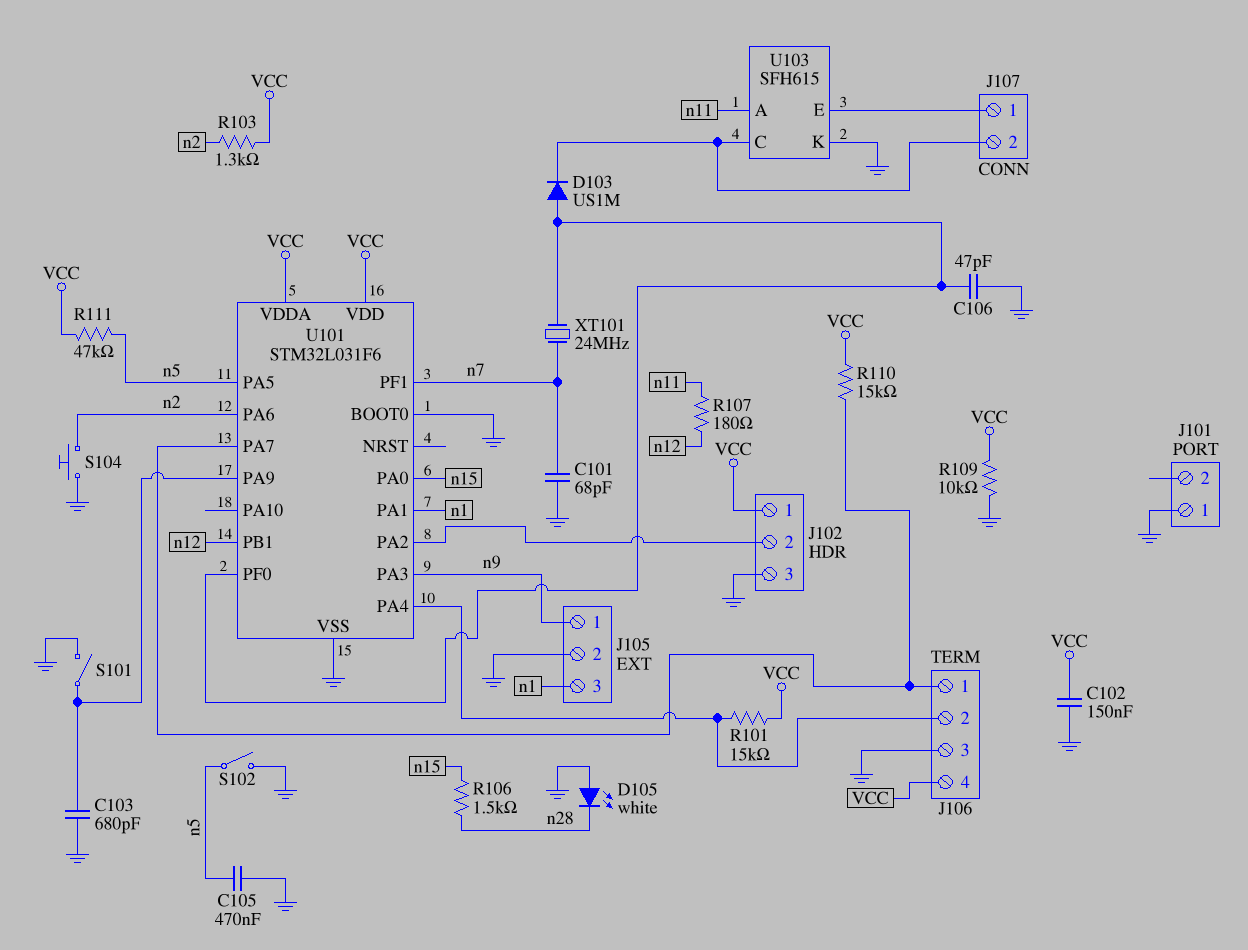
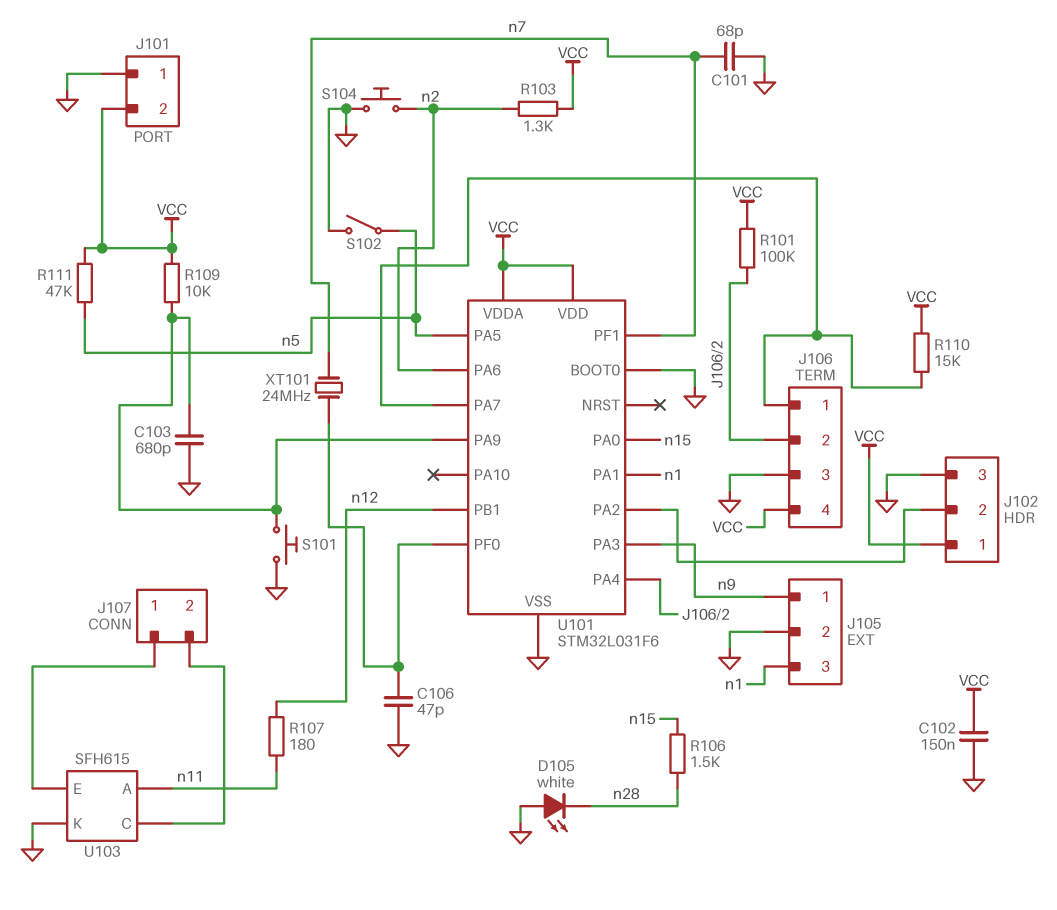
C105: 470nF (GND, n5) -> none
D103: diode US1M (A U101/PF0, K J107/2) -> none
J101 pin 2: none -> VCC
R101: 15k (J106/2, VCC) -> 100k (J106/2, VCC)
R109: 10k (GND, VCC) -> 10k (U101/PA9, VCC)
S101: switch (GND, U101/PA9) -> button (GND, U101/PA9)

